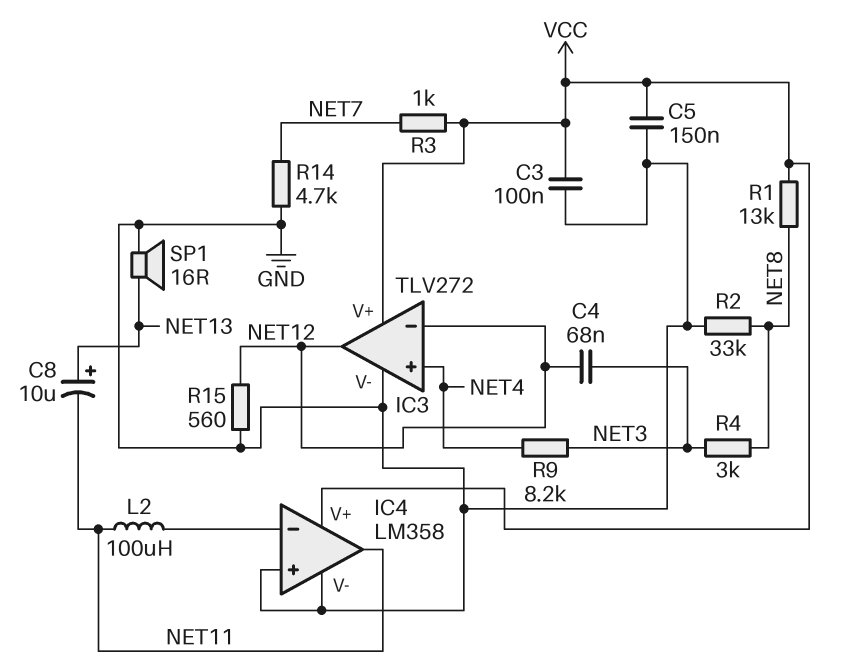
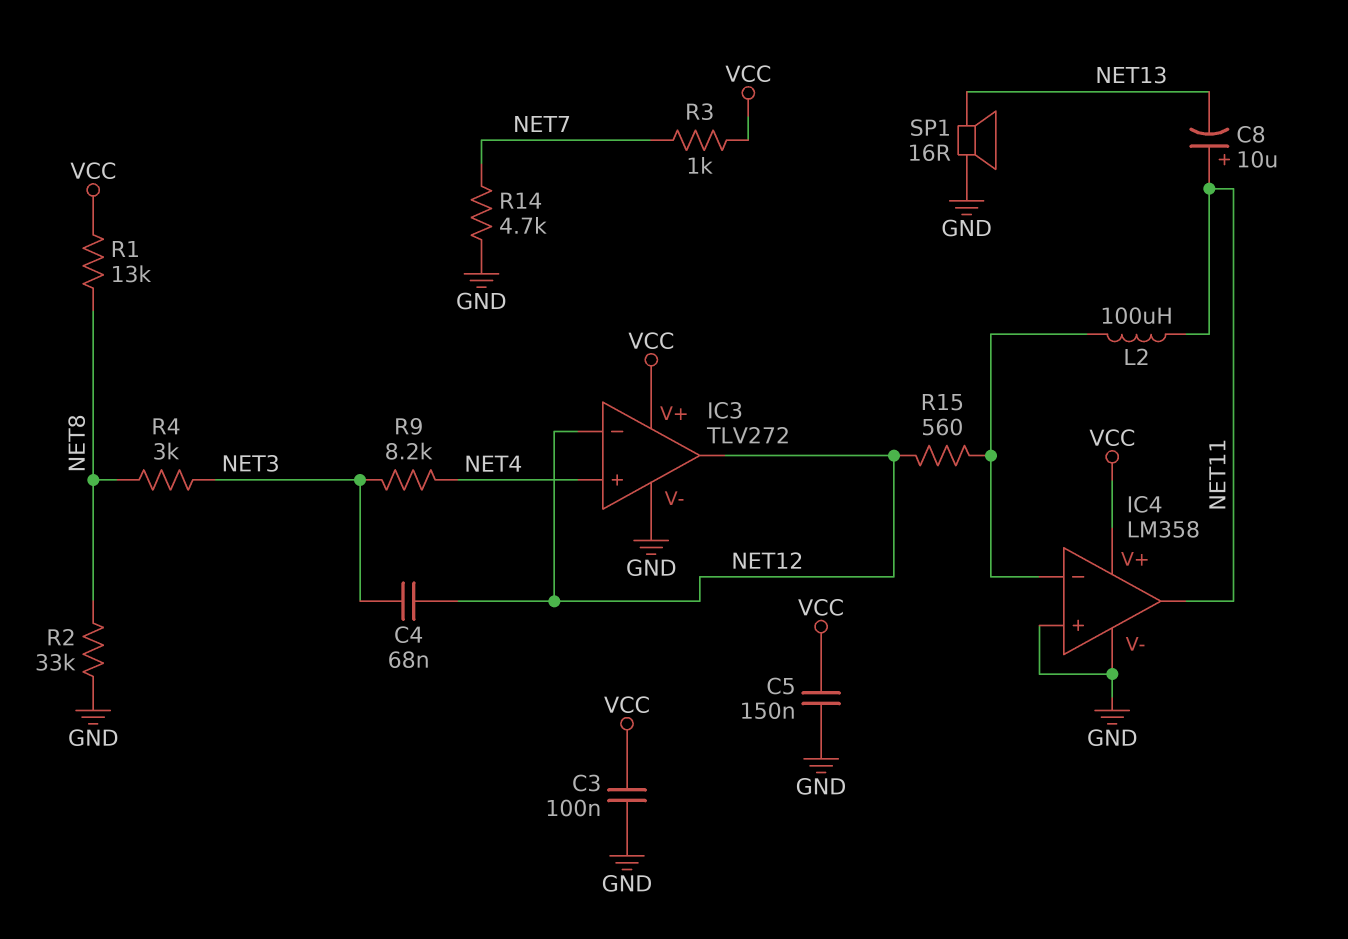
C8: 10uF (plus NET13, minus NET11) -> 10uF (plus NET11, minus NET13)
R15: 560 (GND, NET12) -> 560 (IC4/in-, NET12)

